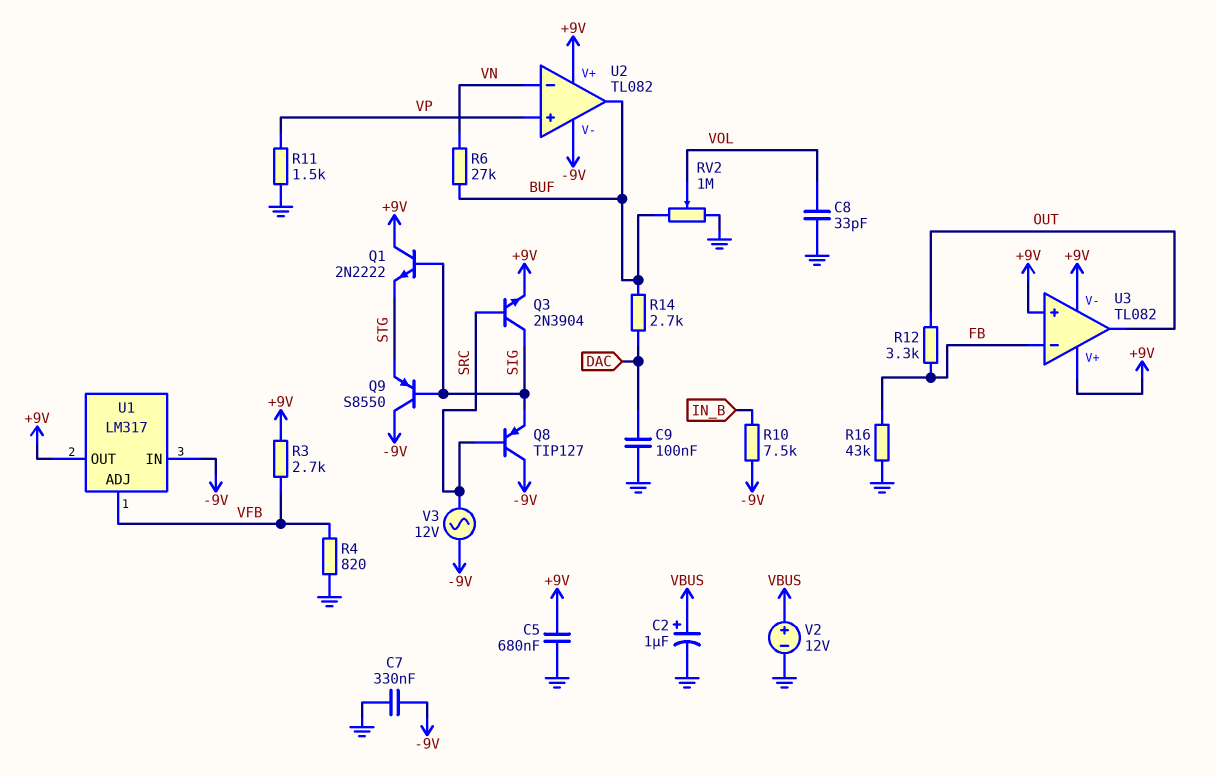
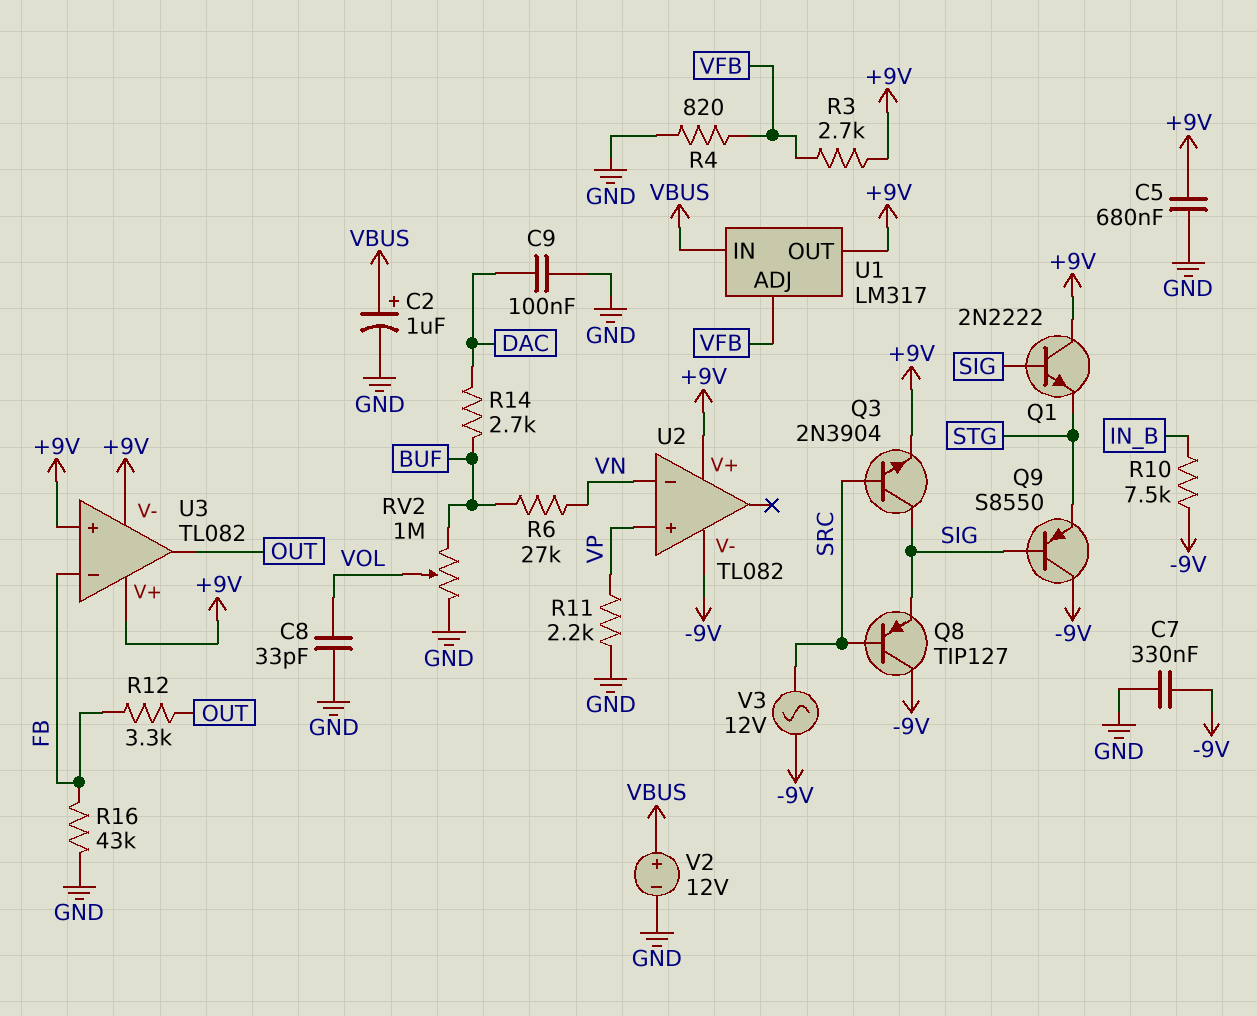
R11: 1.5k (GND, VP) -> 2.2k (GND, VP)
U1 pin IN: -9V -> VBUS
U2 pin out: BUF -> none

